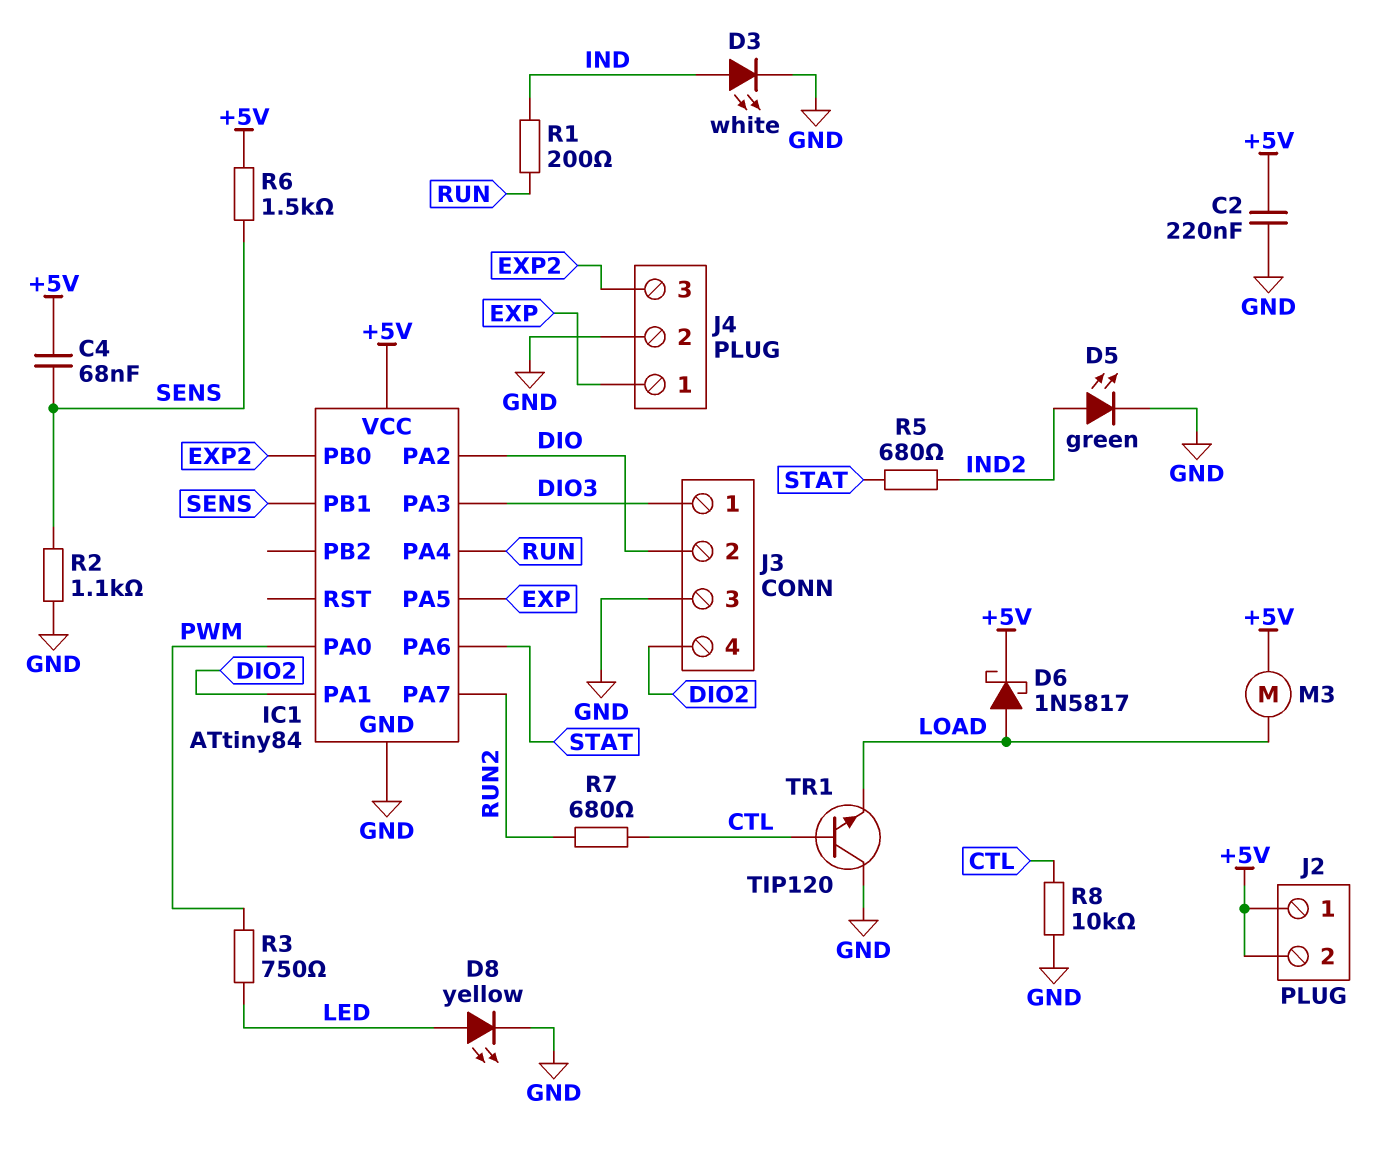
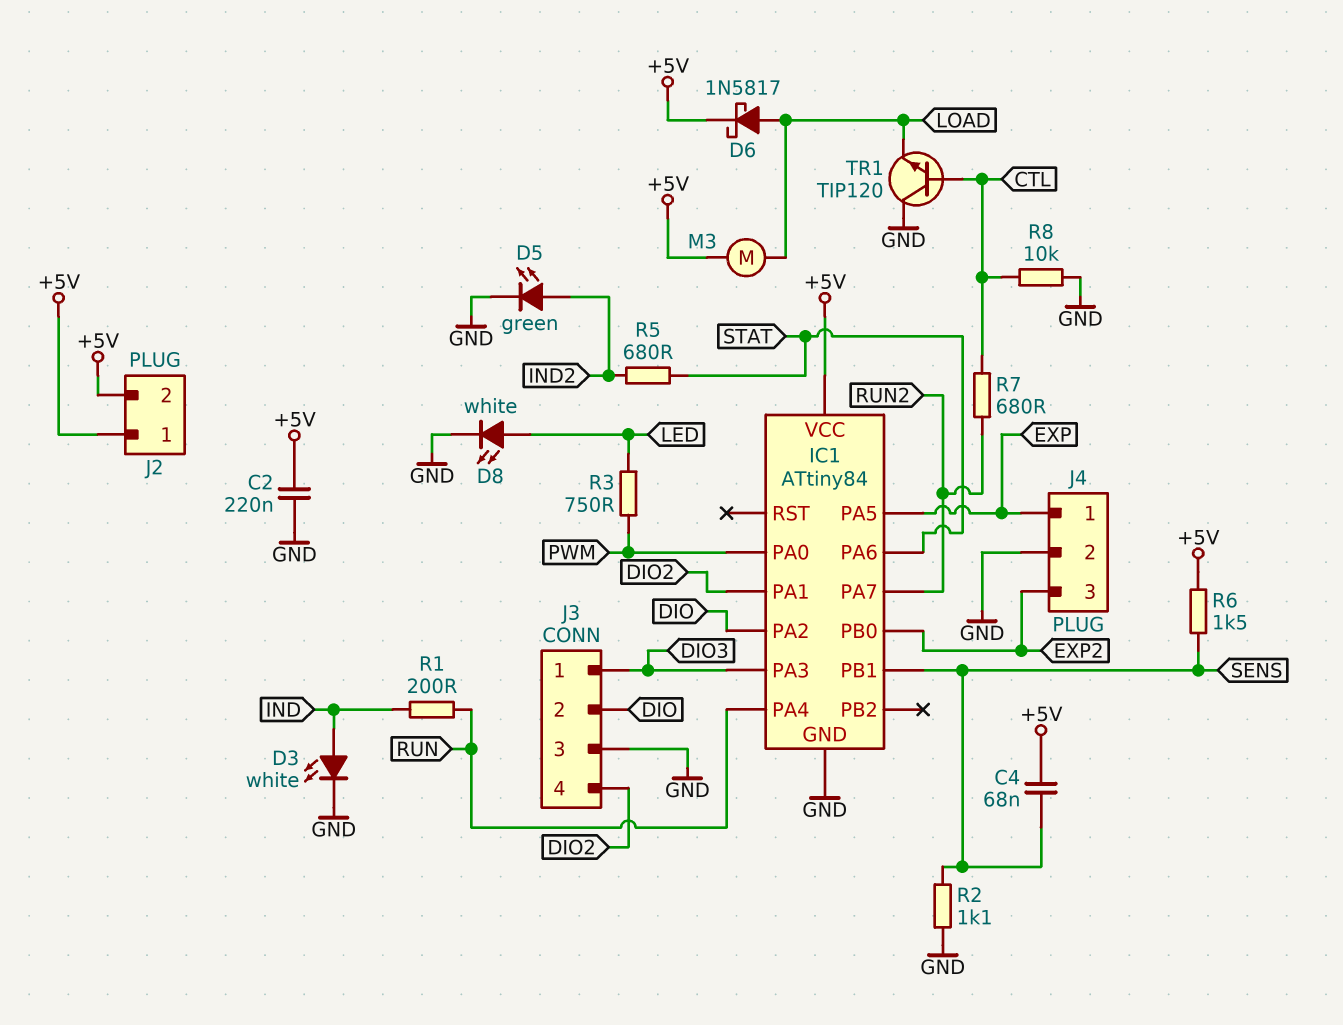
D8: LED yellow (A LED, K GND) -> LED white (A LED, K GND)

